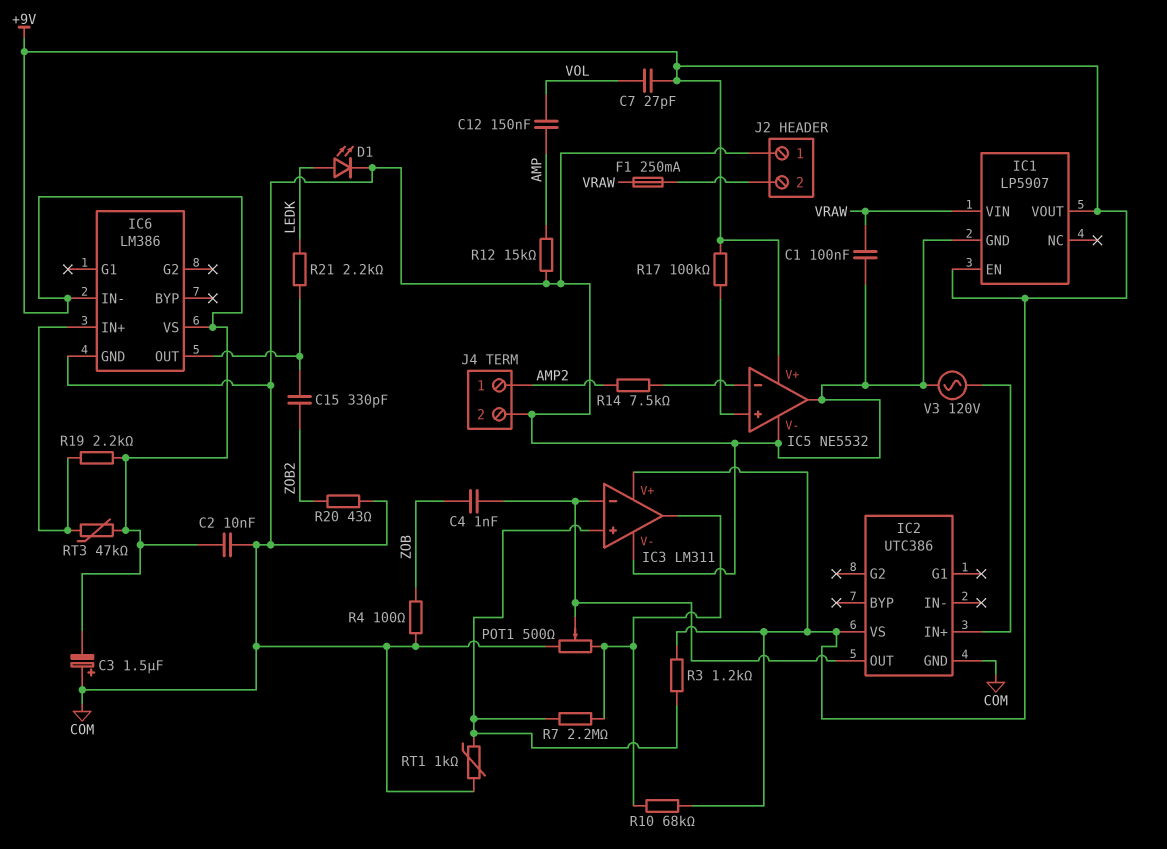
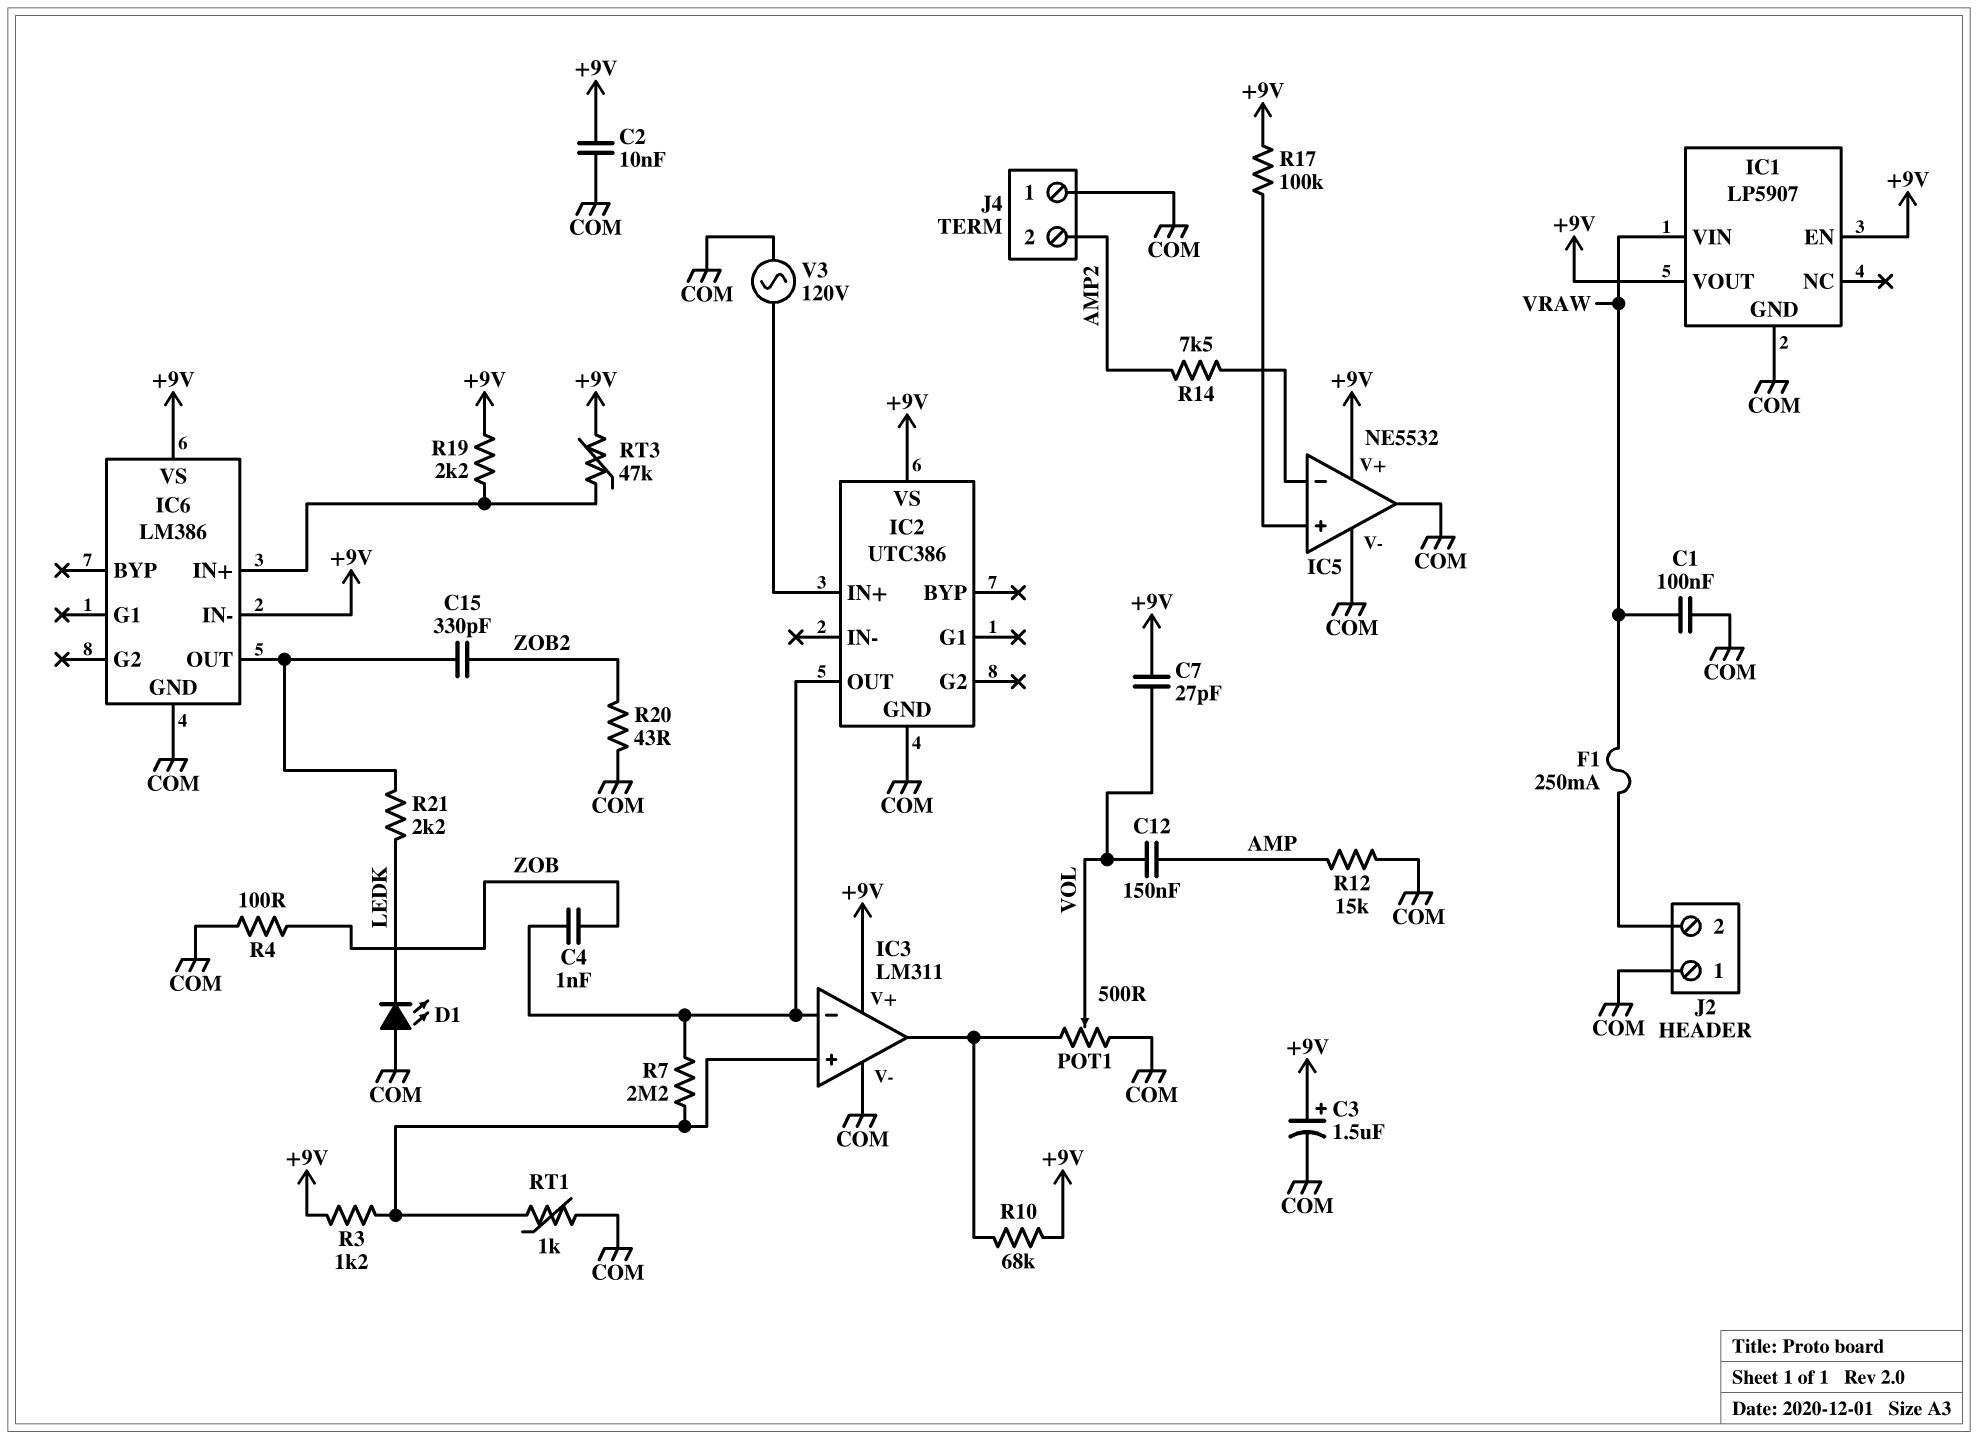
C3: 1.5uF (plus COM, minus +9V) -> 1.5uF (plus +9V, minus COM)
D1: LED (A LEDK, K COM) -> LED (A COM, K LEDK)
J4 pin 1: AMP2 -> COM
J4 pin 2: COM -> AMP2
POT1: 500 (COM, IC3/out, wiper IC2/OUT) -> 500 (COM, IC3/out, wiper VOL)
R7: 2.2M (IC3/in+, IC3/out) -> 2.2M (IC2/OUT, IC3/in+)

